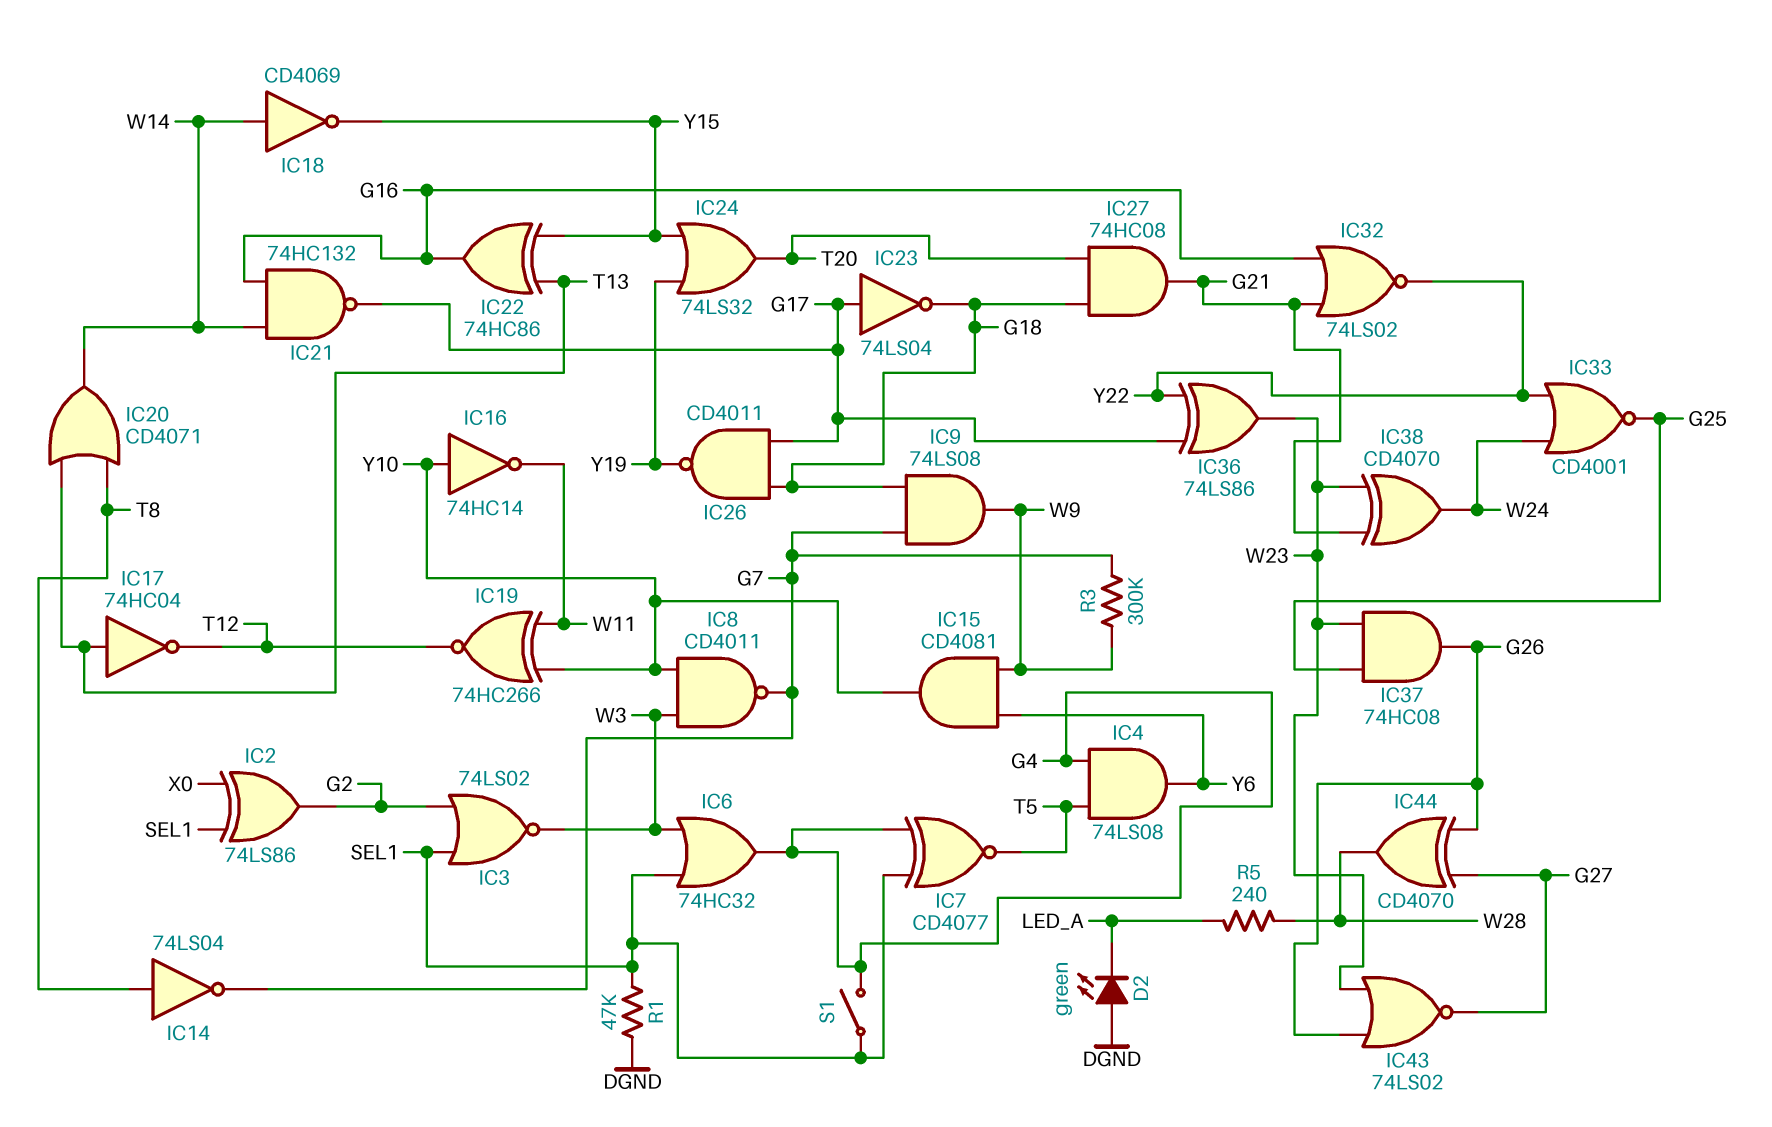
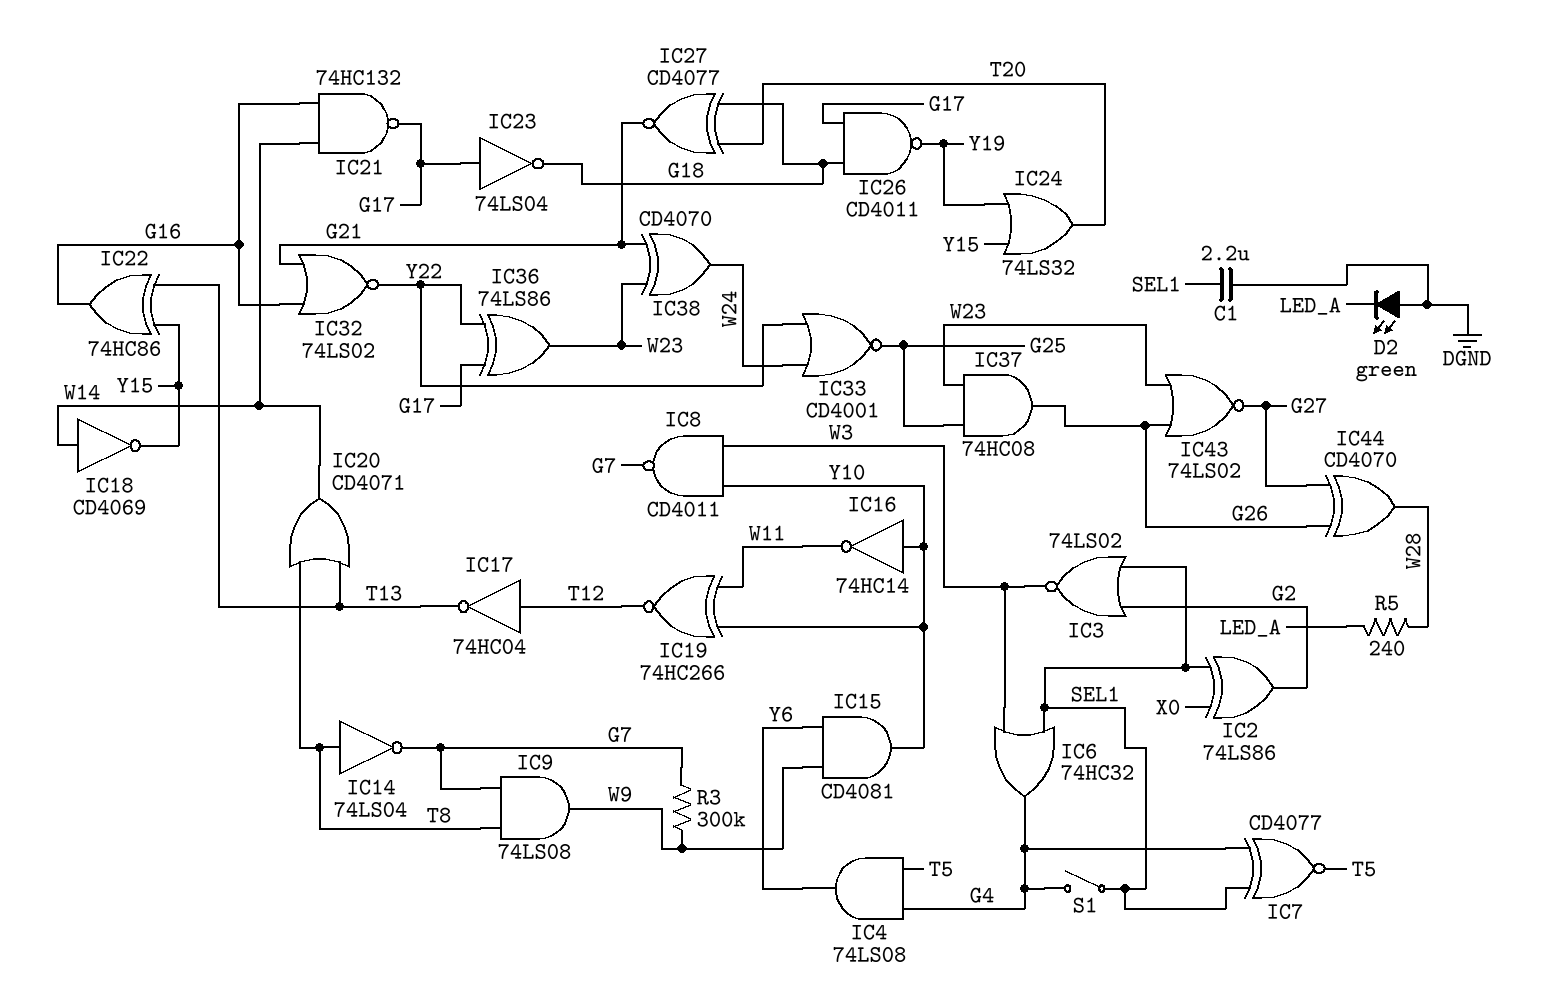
C1: none -> 2.2uF (DGND, SEL1)
IC9: AND 74LS08 (in G7, in G18, out W9) -> AND 74LS08 (in G7, in T8, out W9)
IC17: NOT 74HC04 (in T13, out T12) -> NOT 74HC04 (in T12, out T13)
IC27: AND 74HC08 (in G18, in T20, out G21) -> XNOR CD4077 (in G18, in T20, out G21)
R1: 47k (DGND, SEL1) -> none

